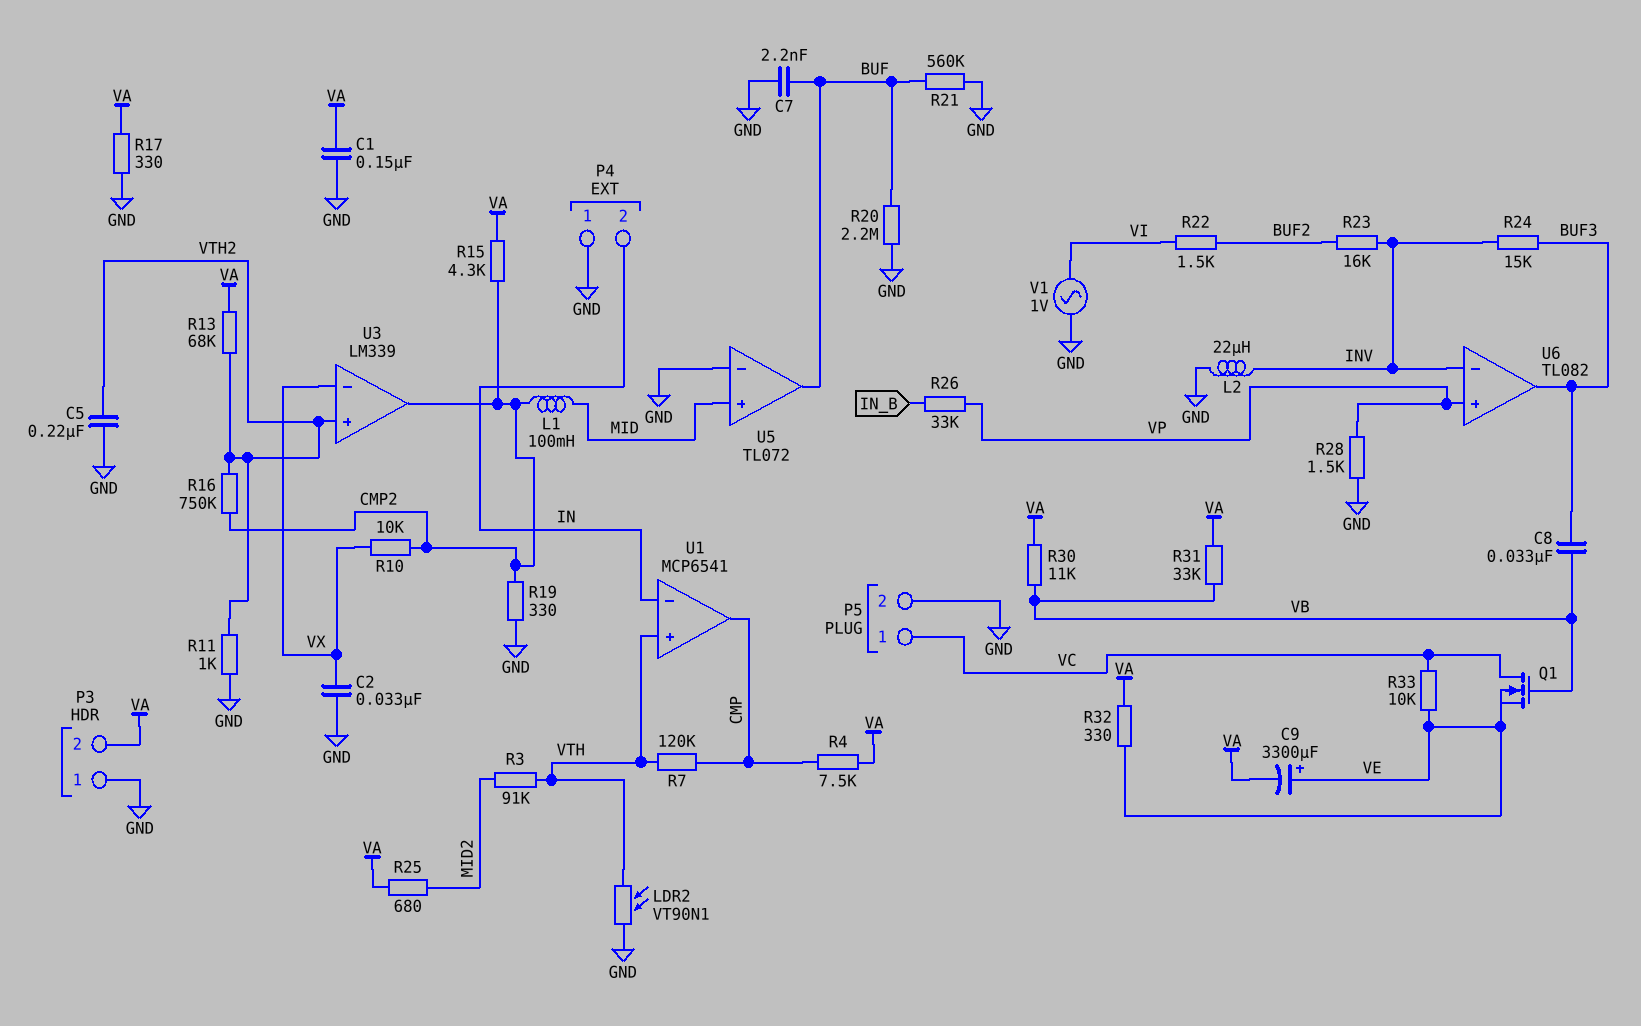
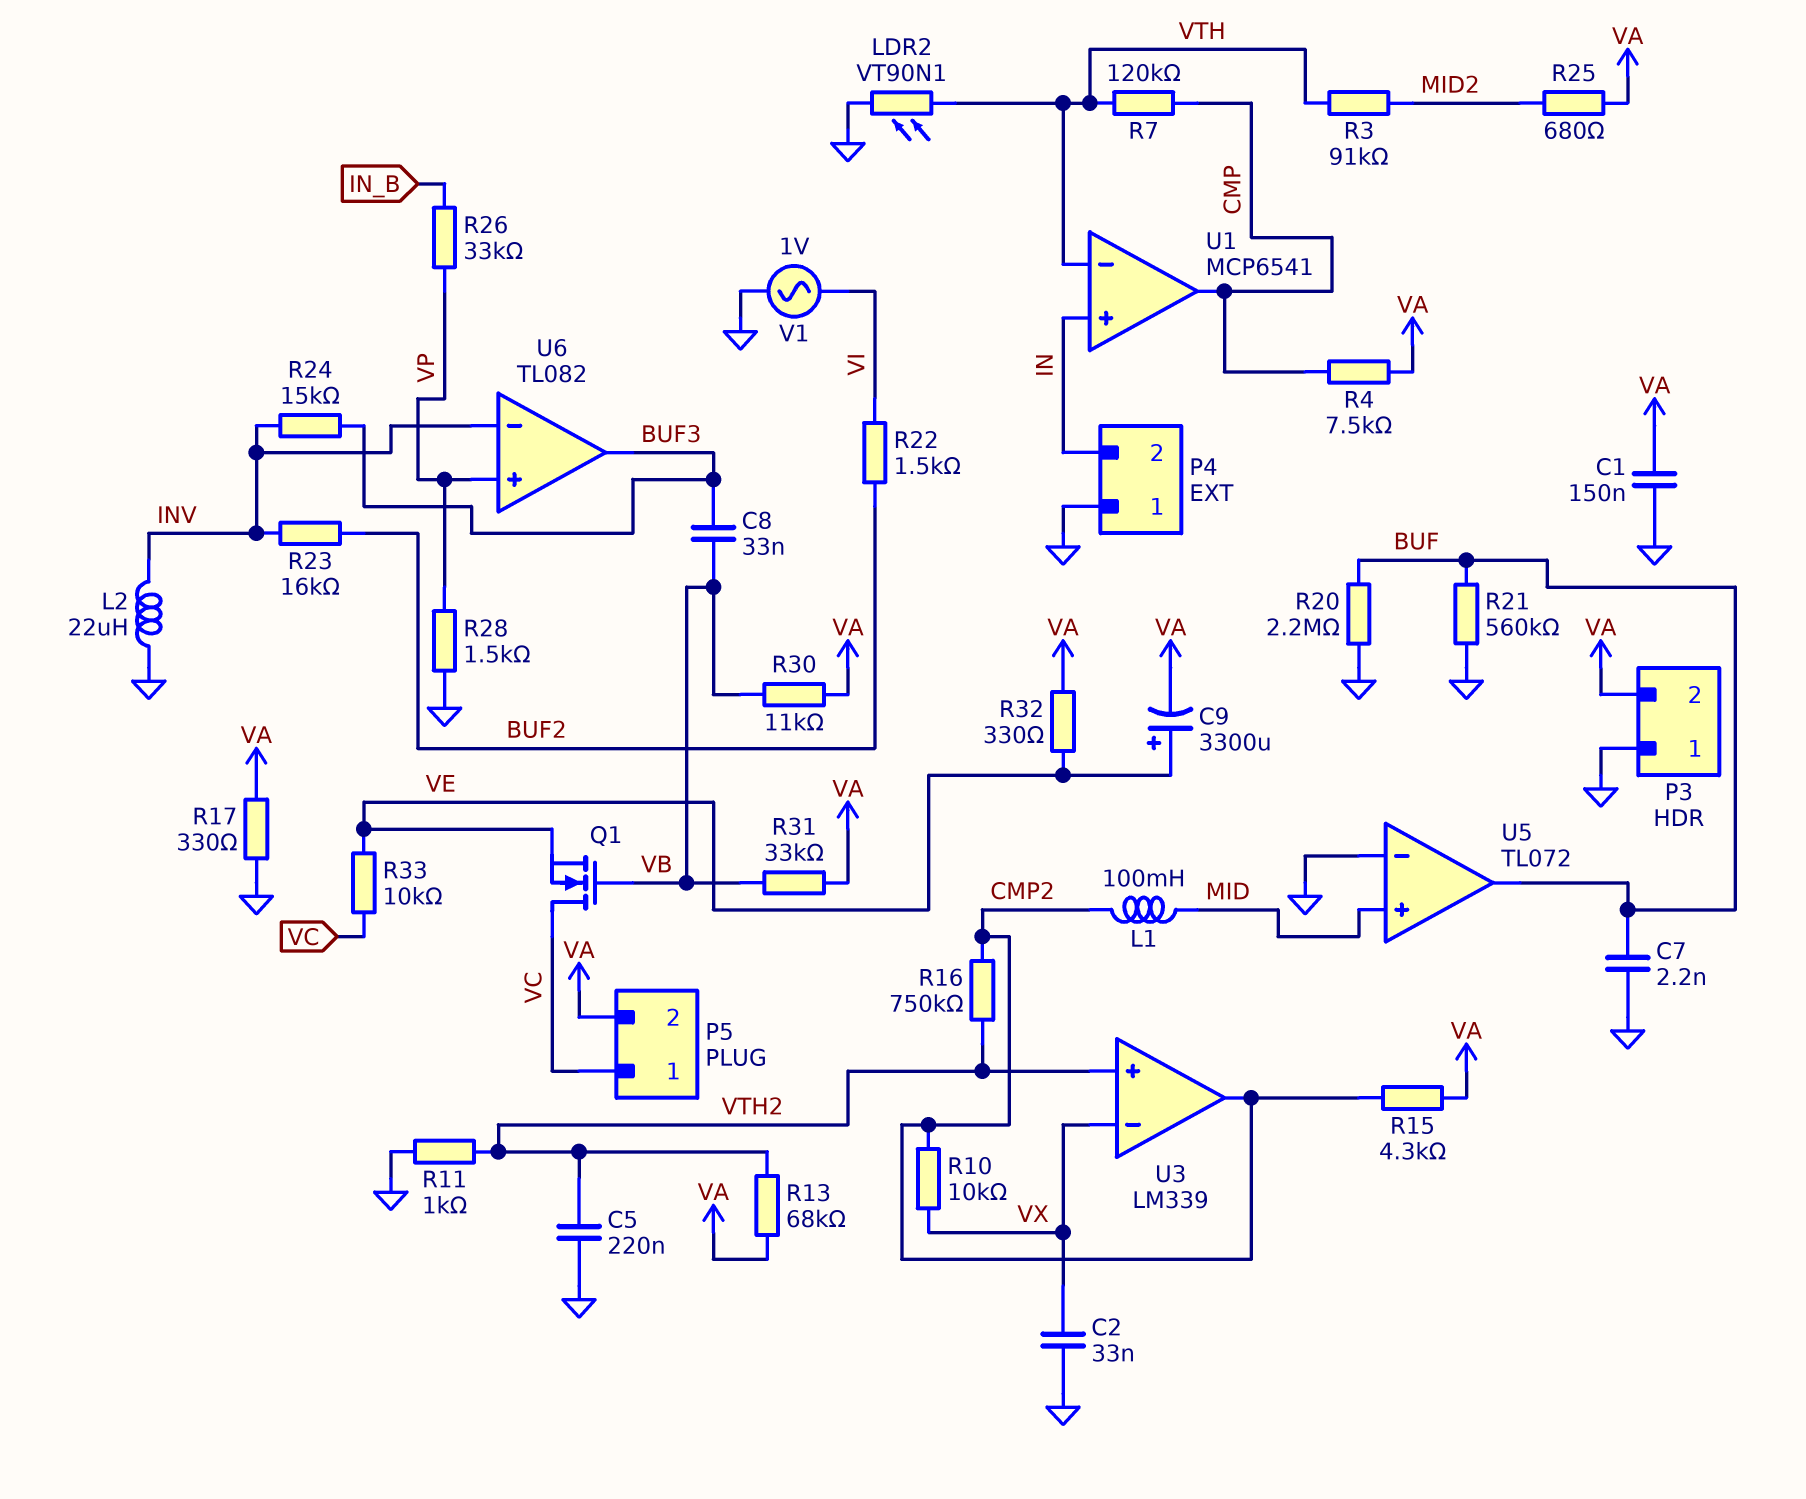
P5 pin 2: GND -> VA
R19: 330 (CMP2, GND) -> none
U1 pin in+: VTH -> IN
U1 pin in-: IN -> VTH

